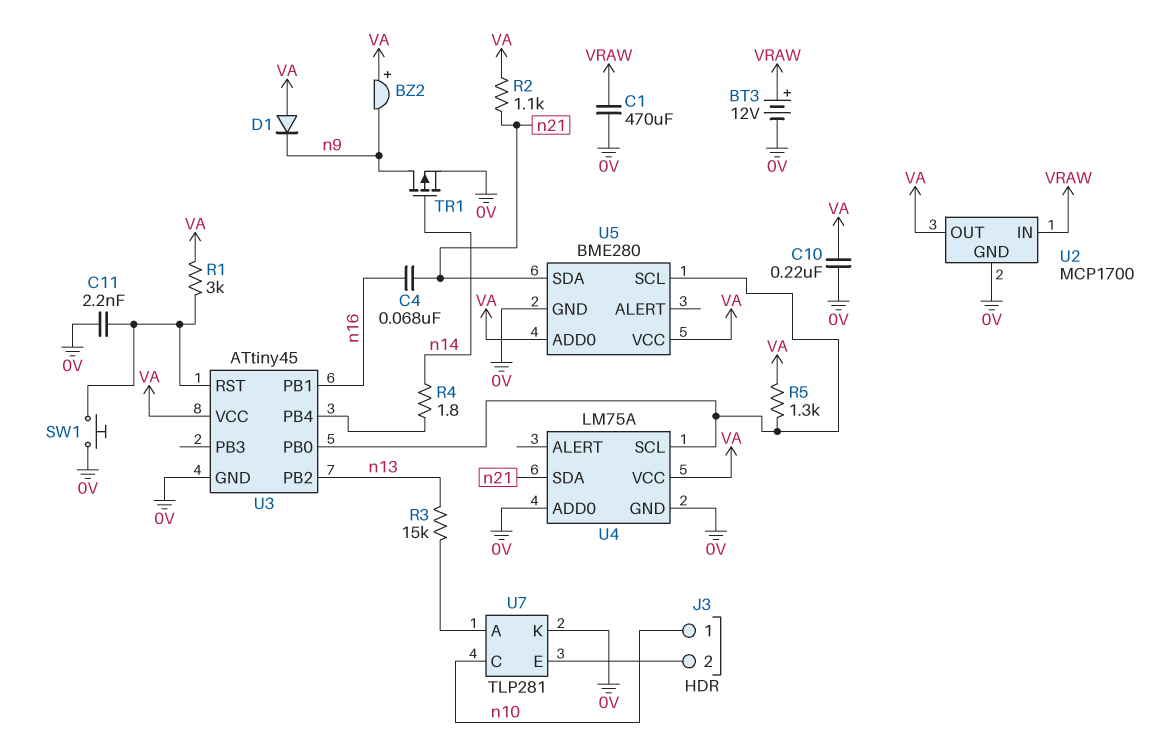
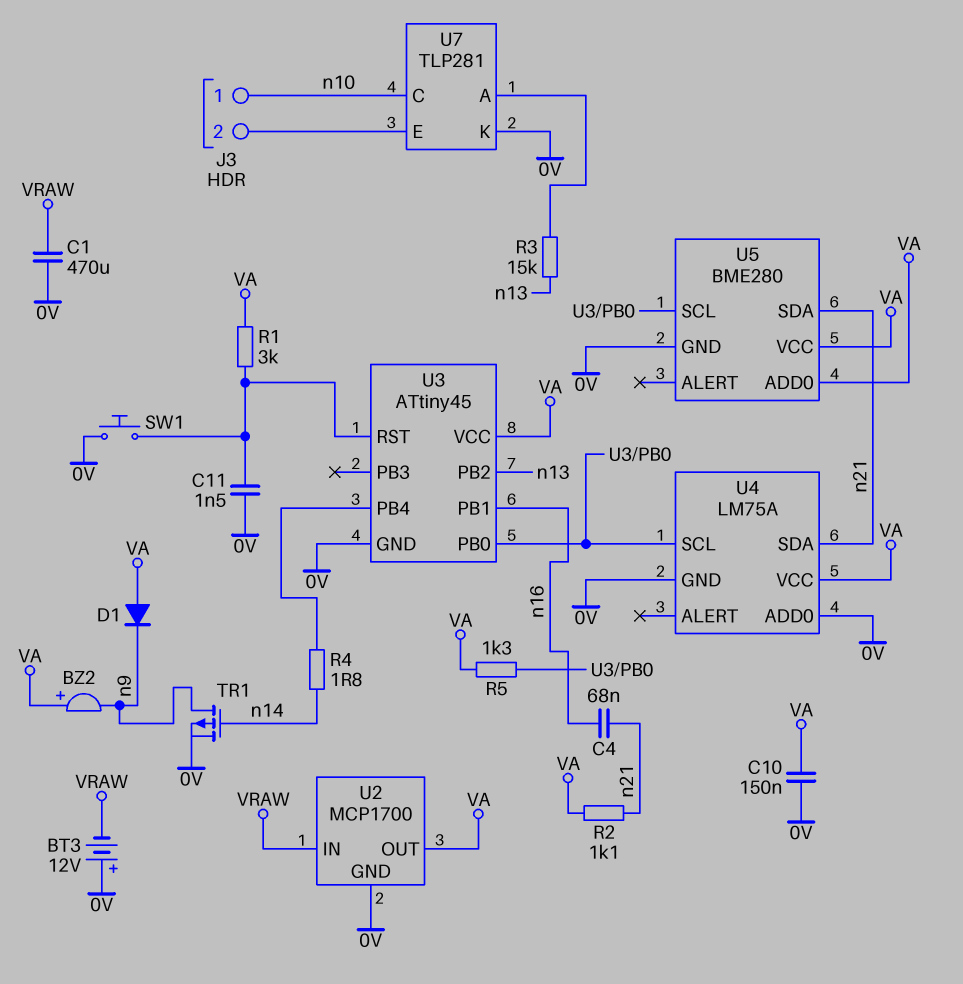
BT3: 12V (plus VRAW, minus 0V) -> 12V (plus 0V, minus VRAW)
C10: 220nF (0V, VA) -> 150nF (0V, VA)
C11: 2.2nF (0V, U3/RST) -> 1.5nF (0V, U3/RST)

